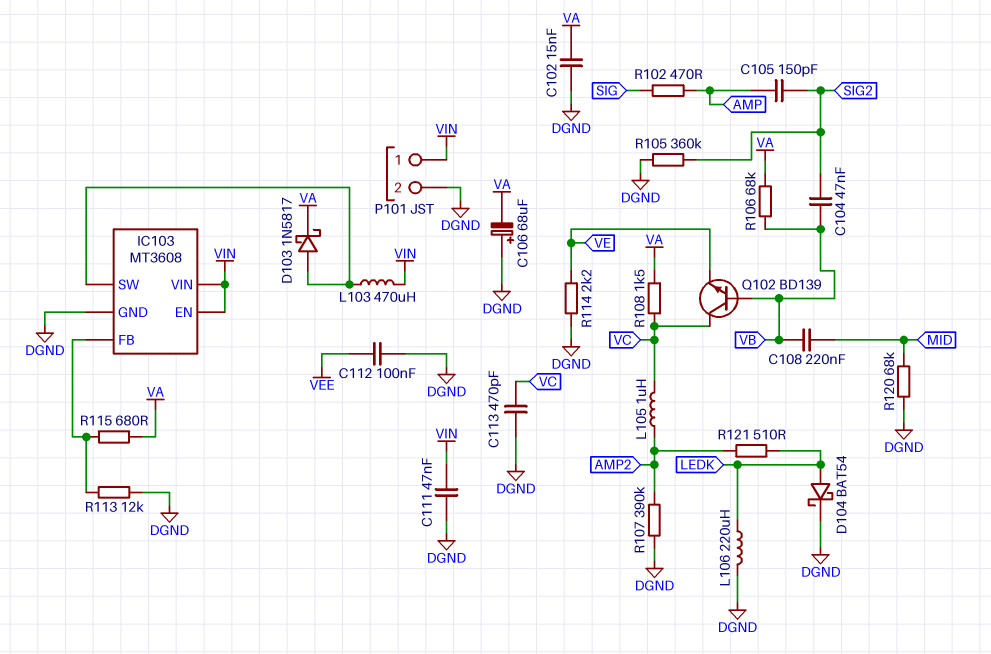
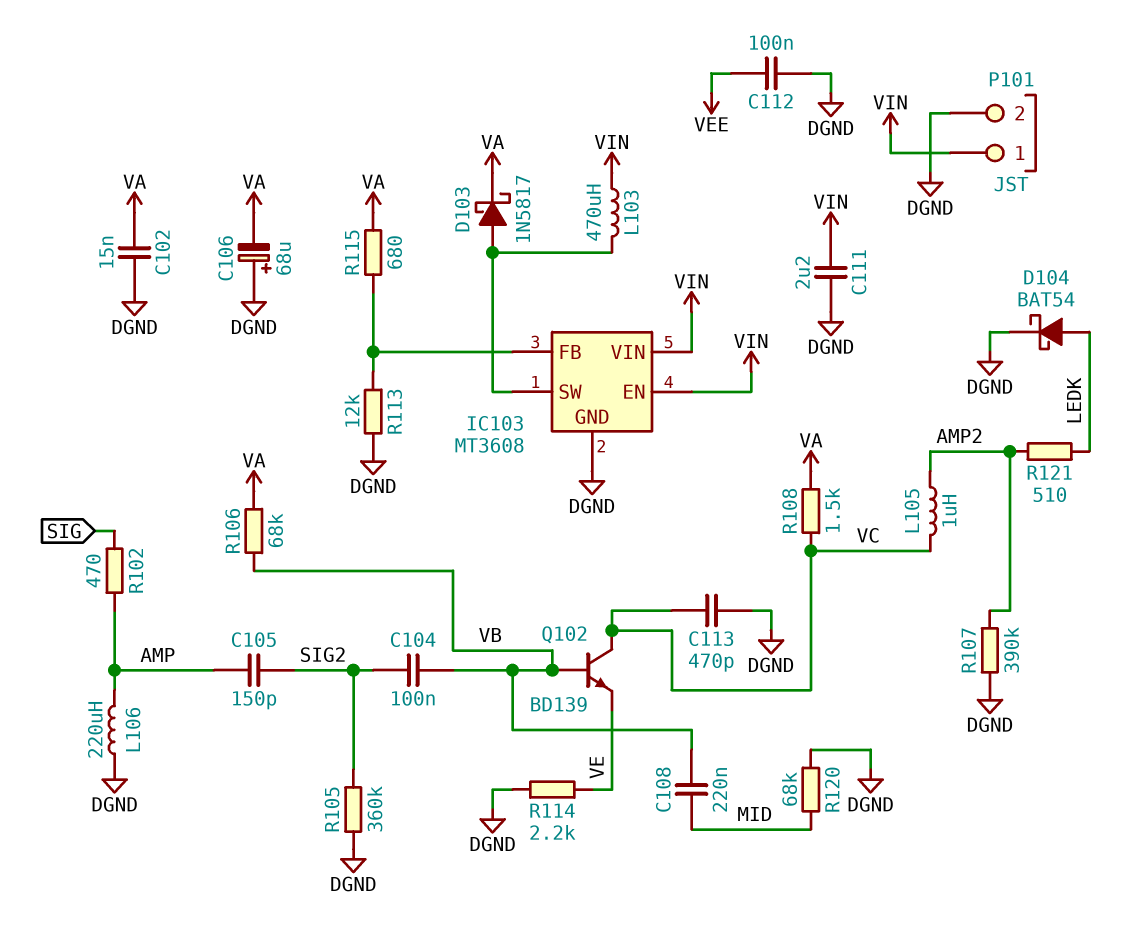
C104: 47nF (SIG2, VB) -> 100nF (SIG2, VB)
C111: 47nF (DGND, VIN) -> 2.2uF (DGND, VIN)
L106: 220uH (DGND, LEDK) -> 220uH (AMP, DGND)

